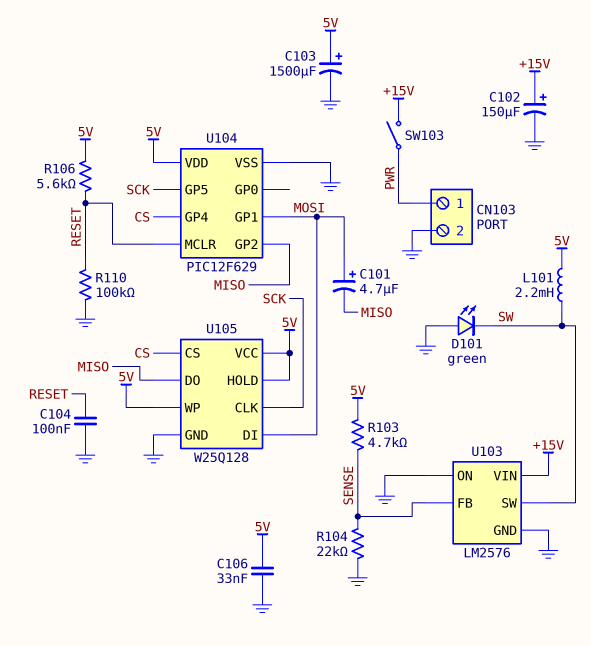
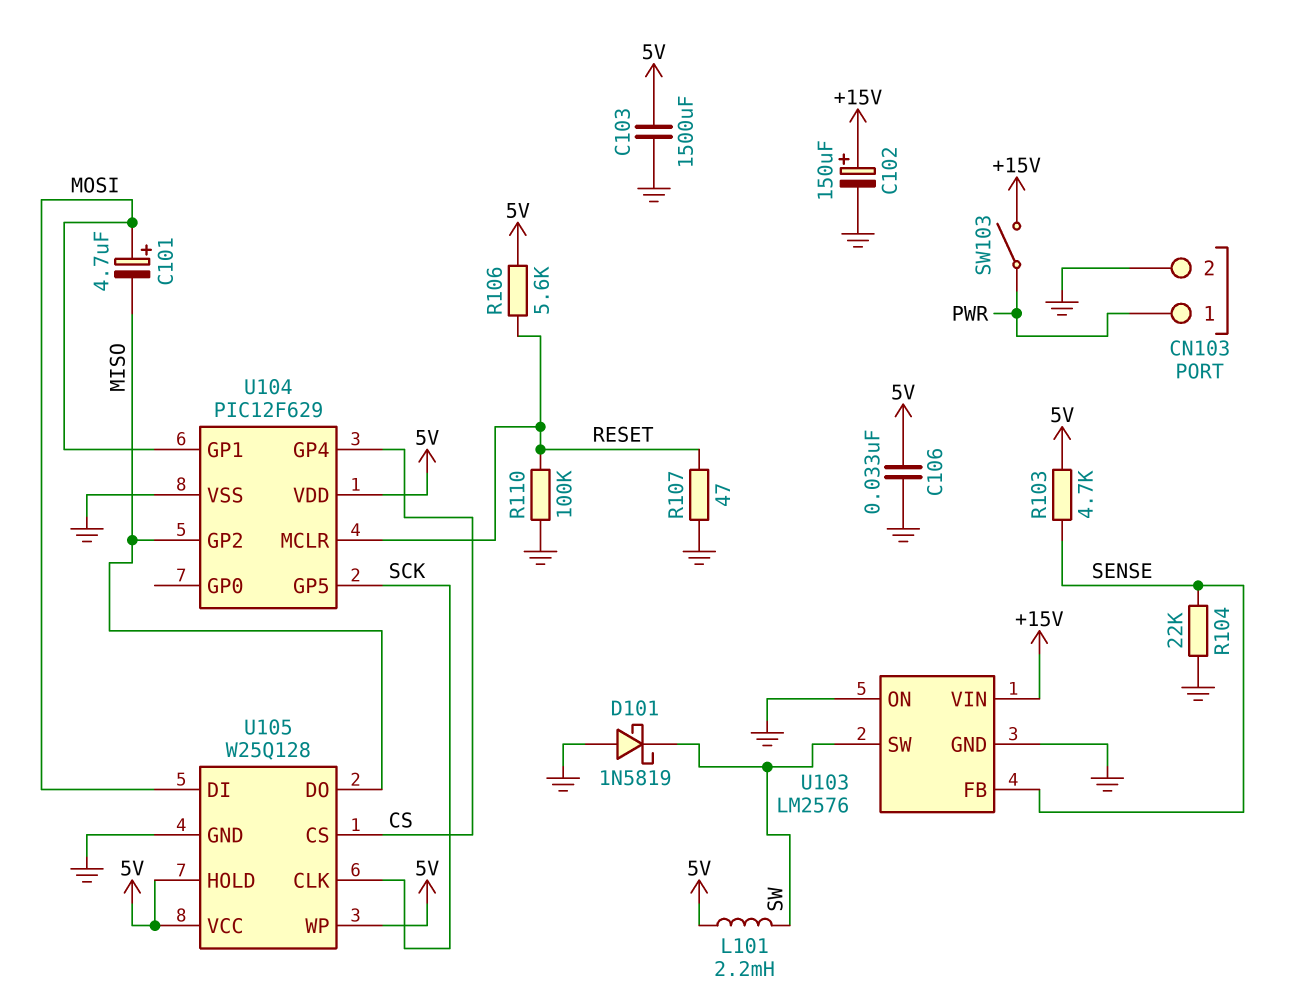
C103: 1500uF (plus 5V, minus GND) -> 1500uF (5V, GND)
C104: 100nF (GND, RESET) -> none
D101: LED green (A GND, K SW) -> schottky 1N5819 (A GND, K SW)
R107: none -> 47 (GND, RESET)

